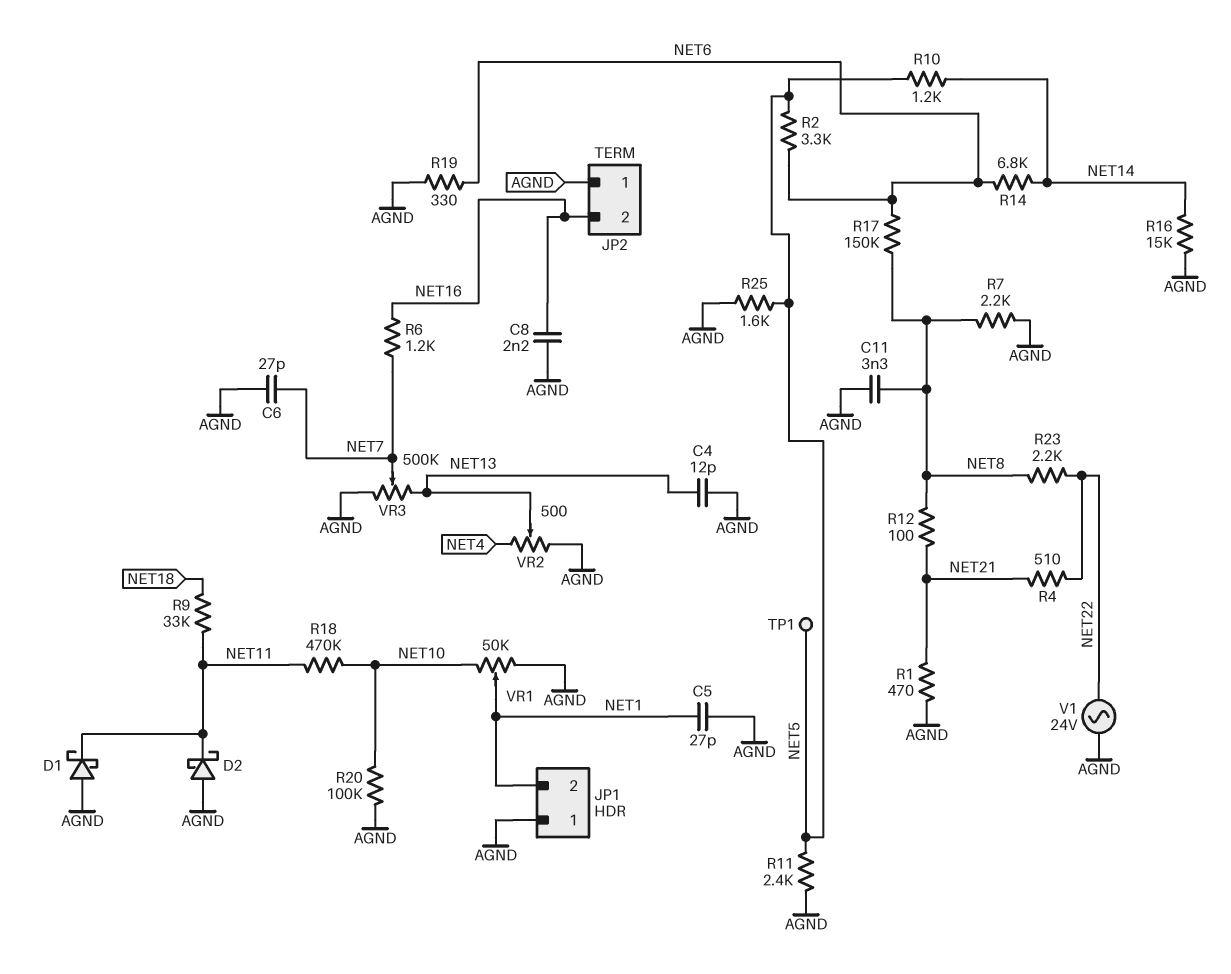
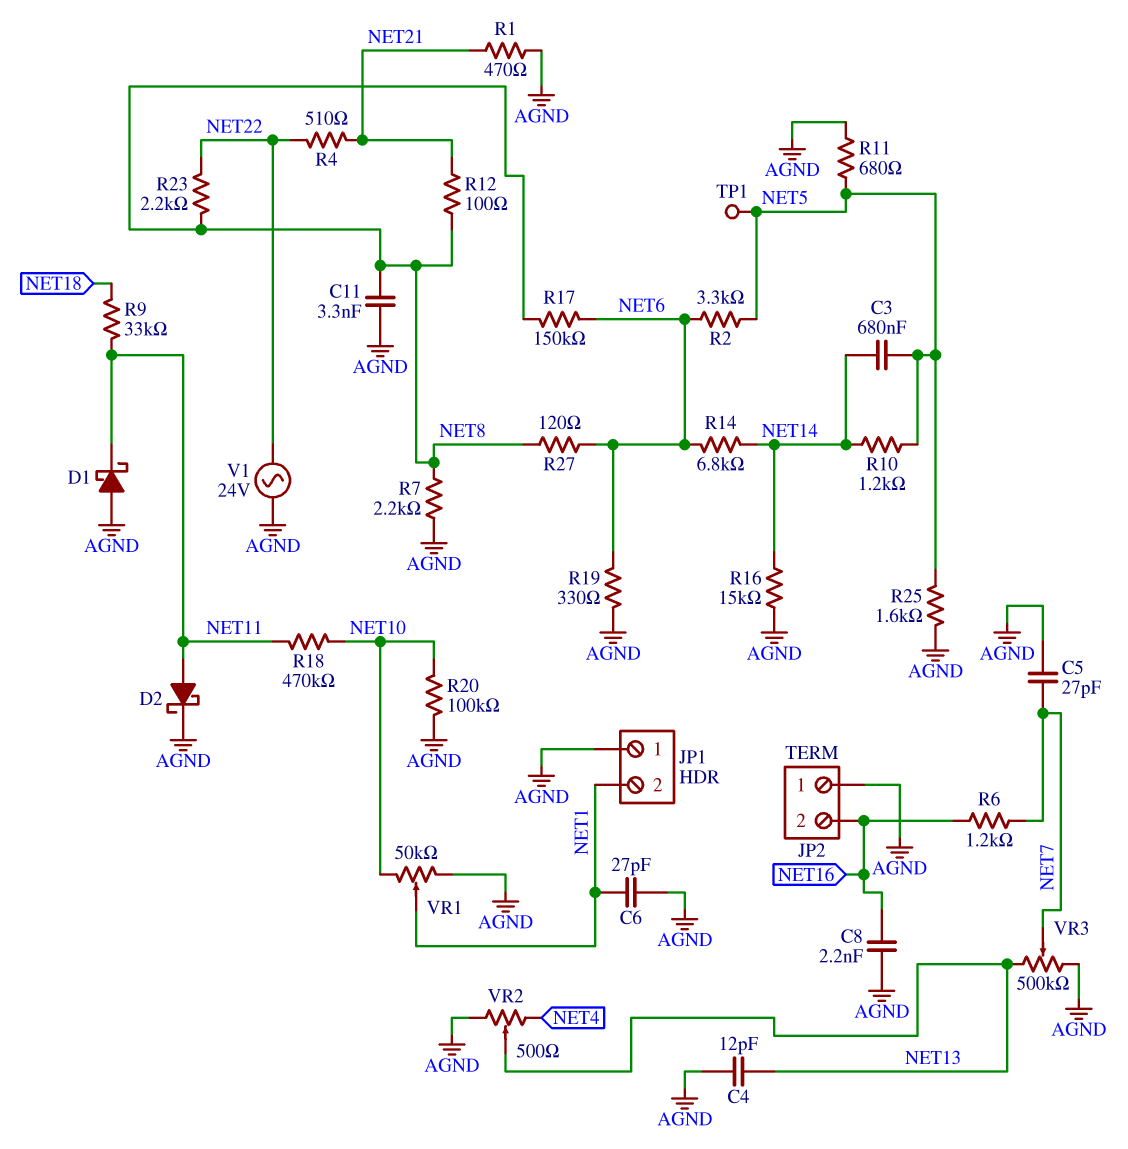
C3: none -> 680nF (NET5, NET14)
C5: 27pF (AGND, NET1) -> 27pF (AGND, NET7)
C6: 27pF (AGND, NET7) -> 27pF (AGND, NET1)
D2: schottky (A AGND, K NET11) -> schottky (A NET11, K AGND)
R11: 2.4k (AGND, NET5) -> 680 (AGND, NET5)
R27: none -> 120 (NET6, NET8)

